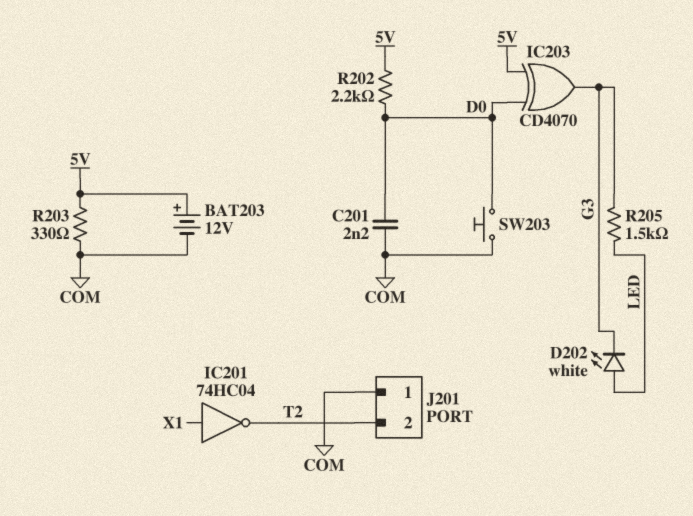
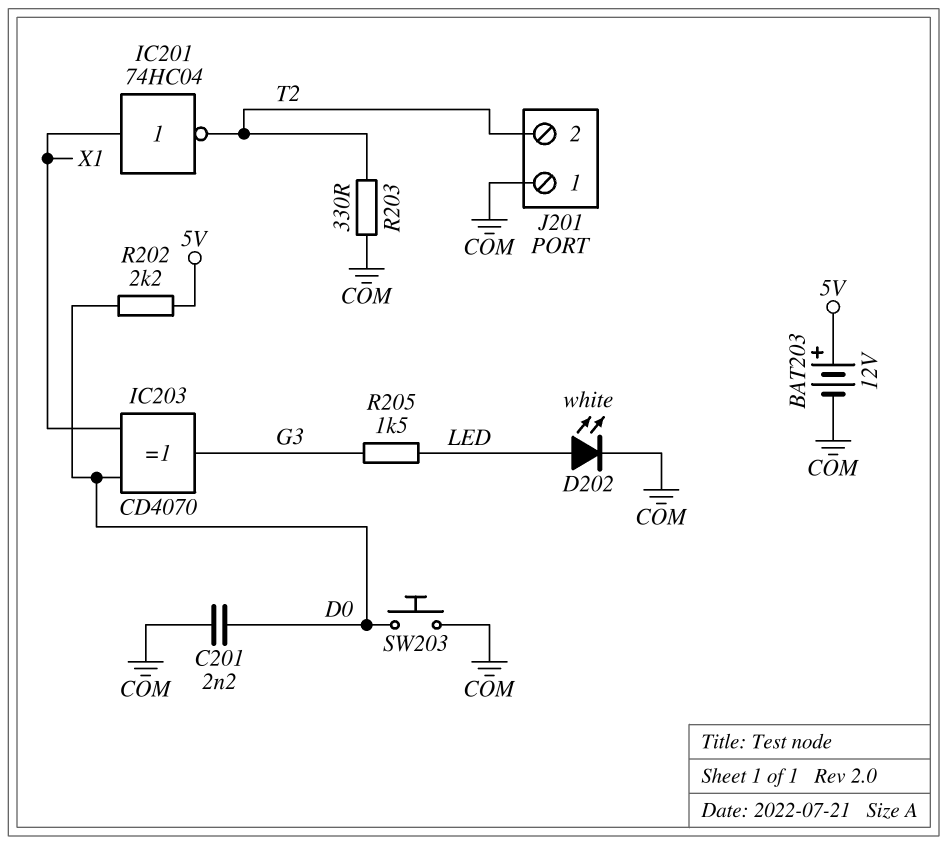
D202: LED white (A LED, K G3) -> LED white (A LED, K COM)
IC203: XOR CD4070 (in 5V, in D0, out G3) -> XOR CD4070 (in D0, in X1, out G3)
R203: 330 (5V, COM) -> 330 (COM, T2)

